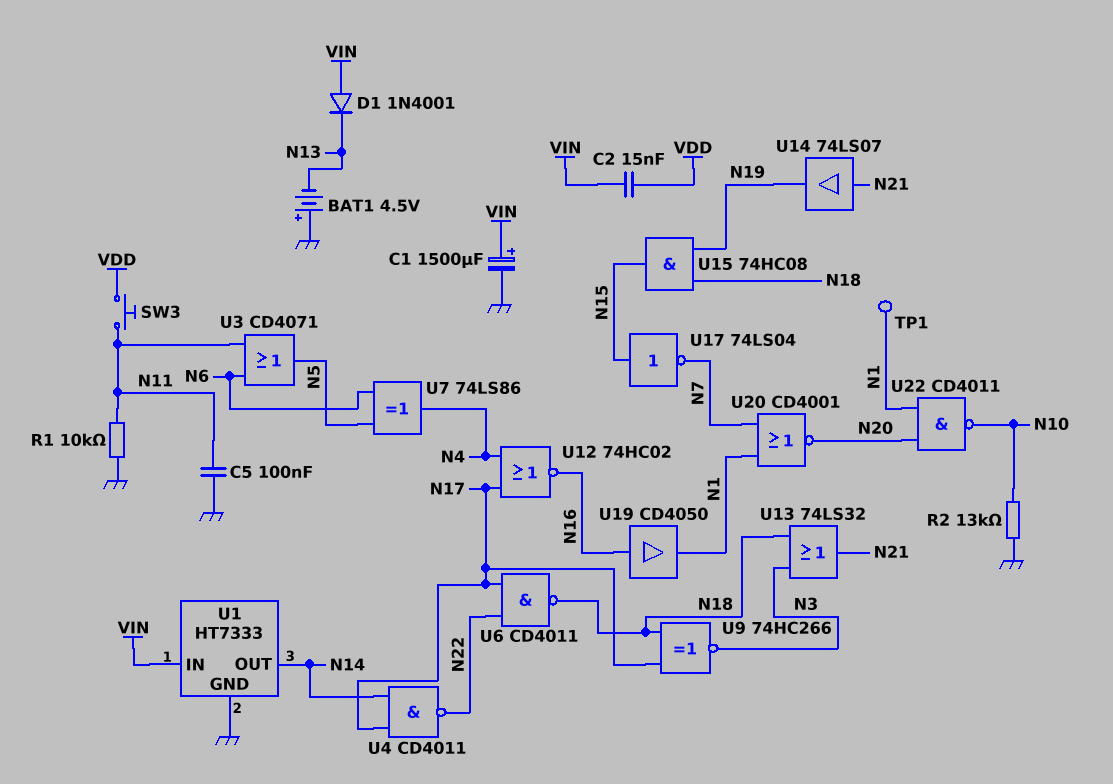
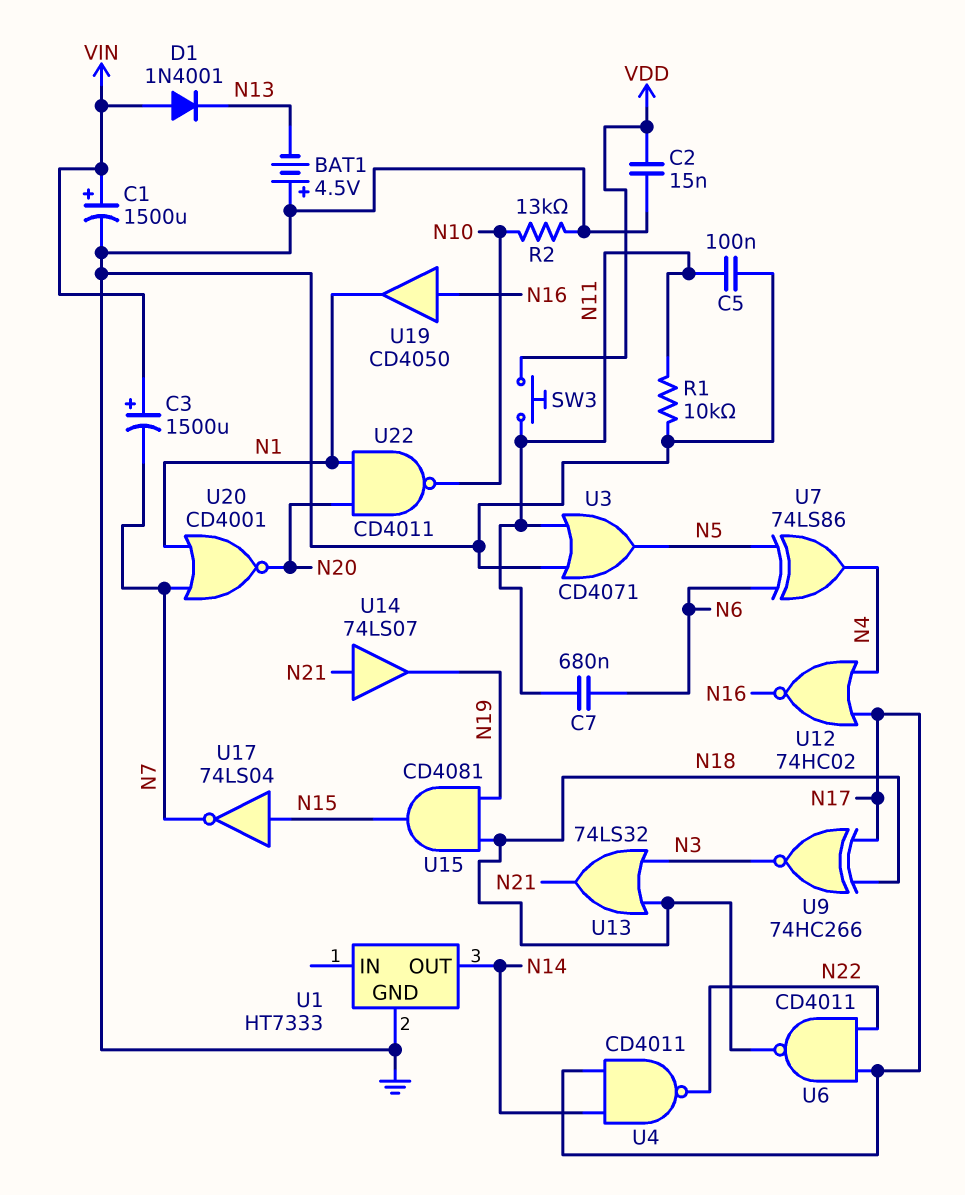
C2: 15nF (VDD, VIN) -> 15nF (GND, VDD)
C3: none -> 1500uF (plus VIN, minus N7)
C7: none -> 680nF (N6, N11)
TP1: test point (N1) -> none
U1 pin IN: VIN -> none
U3: OR CD4071 (in N6, in N11, out N5) -> OR CD4071 (in GND, in N11, out N5)
U15: AND 74HC08 (in N18, in N19, out N15) -> AND CD4081 (in N18, in N19, out N15)

